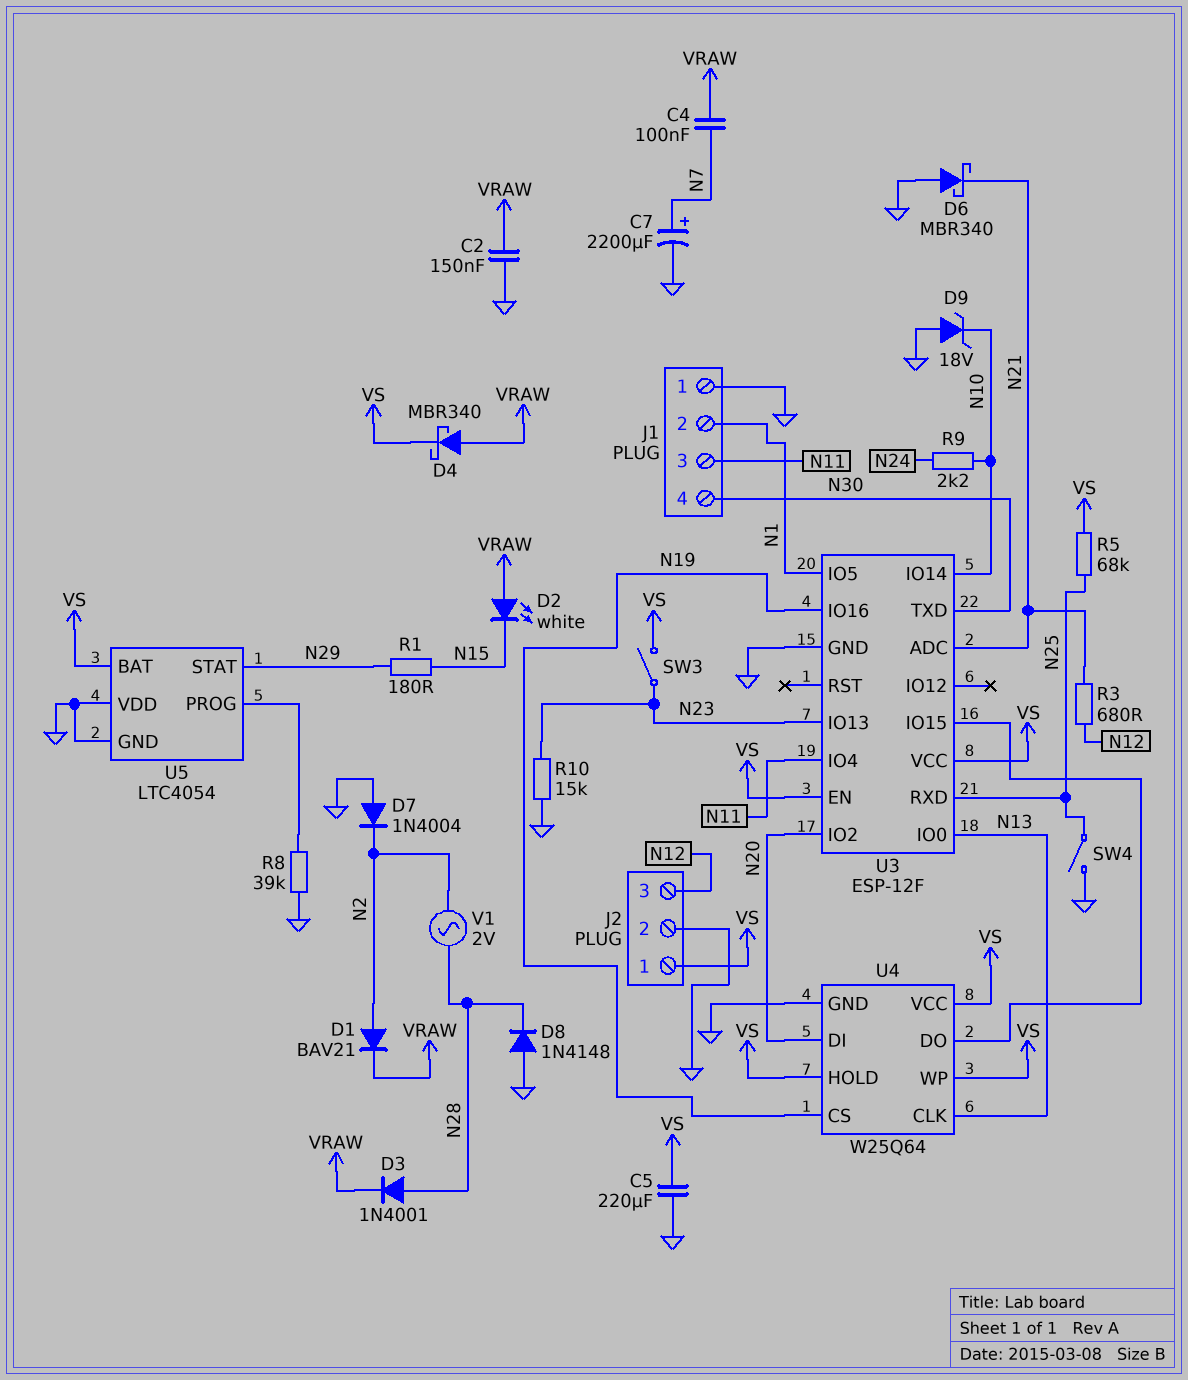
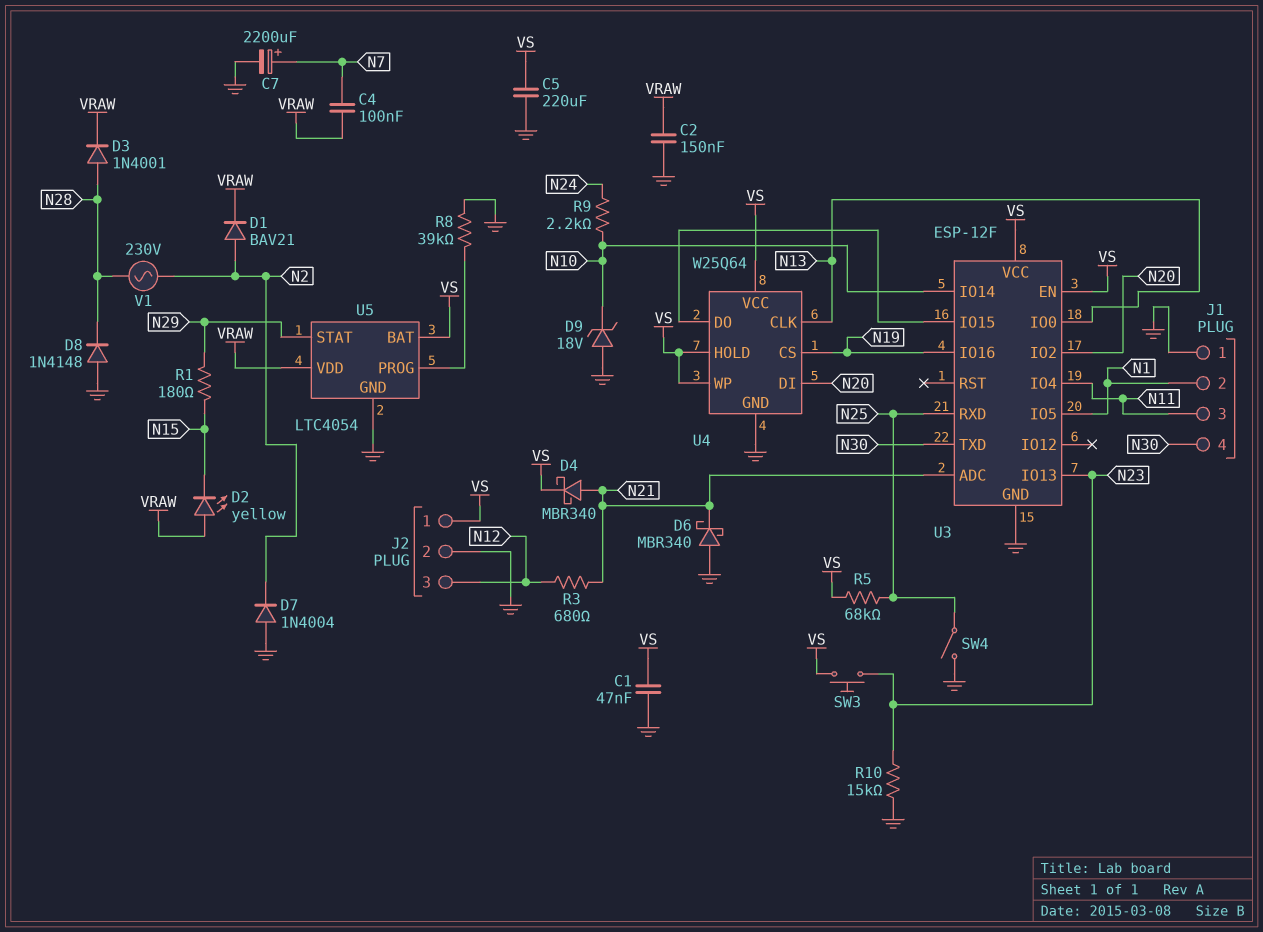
C1: none -> 47nF (GND, VS)
D2: LED white (A VRAW, K N15) -> LED yellow (A VRAW, K N15)
D4: schottky MBR340 (A VRAW, K VS) -> schottky MBR340 (A N21, K VS)
SW3: switch (N23, VS) -> button (N23, VS)
U5 pin VDD: GND -> VRAW
V1: AC 2V (N2, N28) -> AC 230V (N2, N28)

